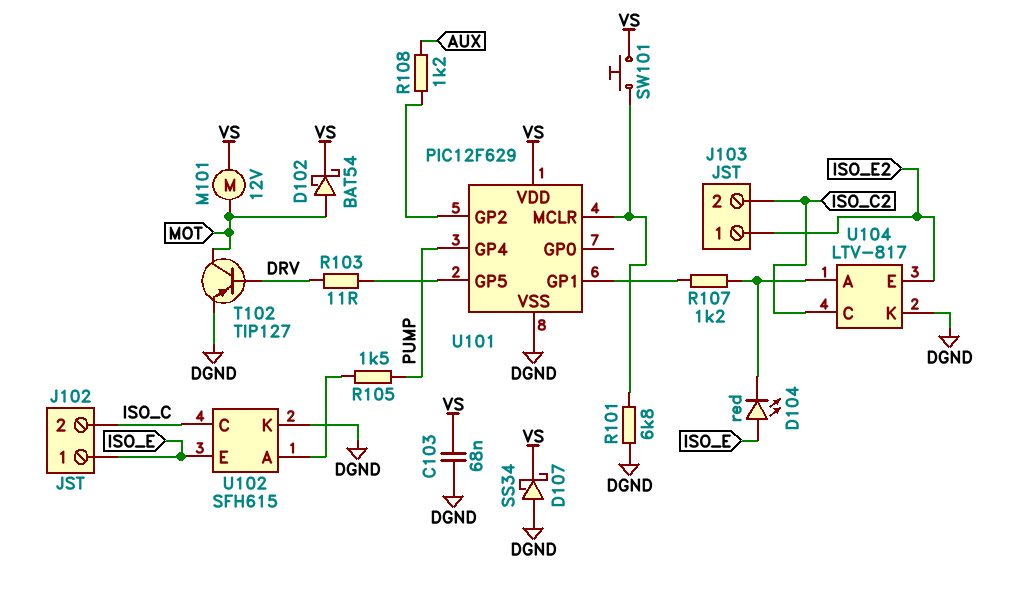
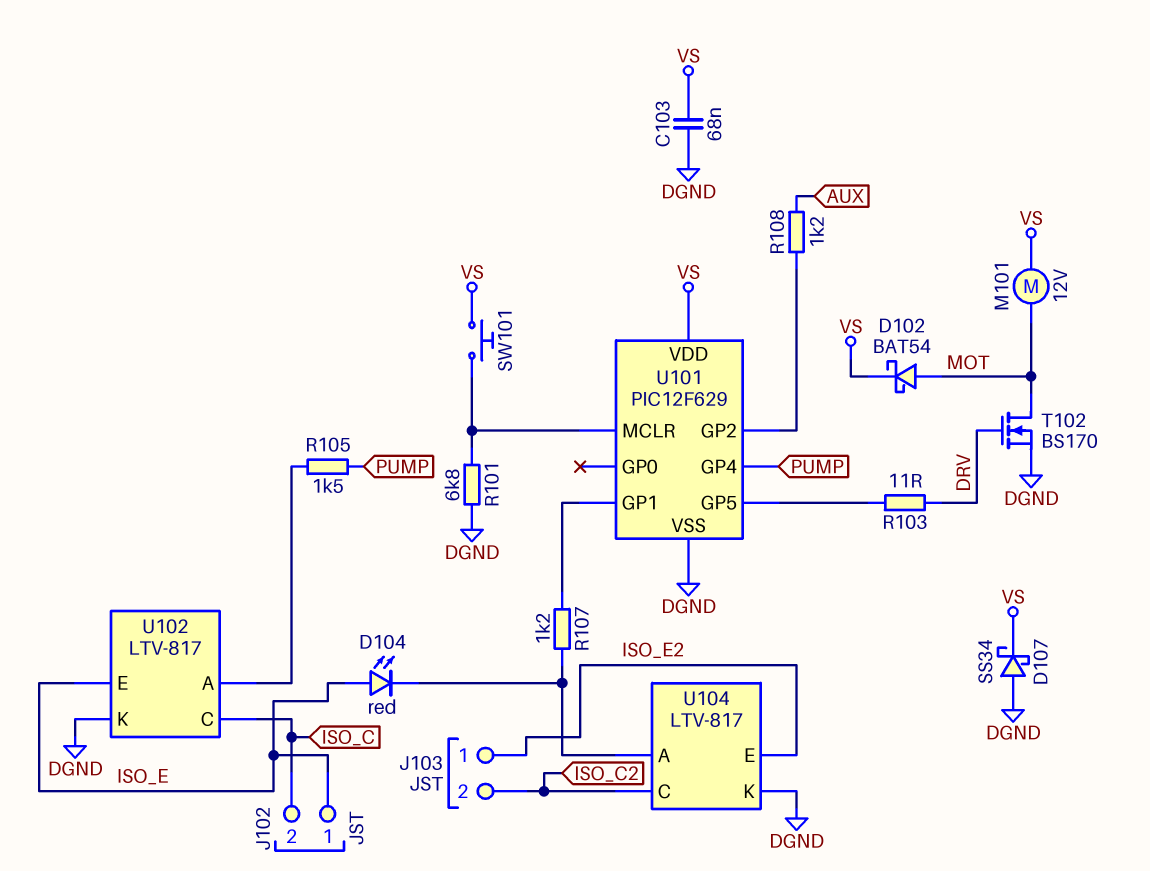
T102: PNP TIP127 (B DRV, C MOT, E DGND) -> NMOS BS170 (G DRV, D MOT, S DGND)
U102: SFH615 -> LTV-817

